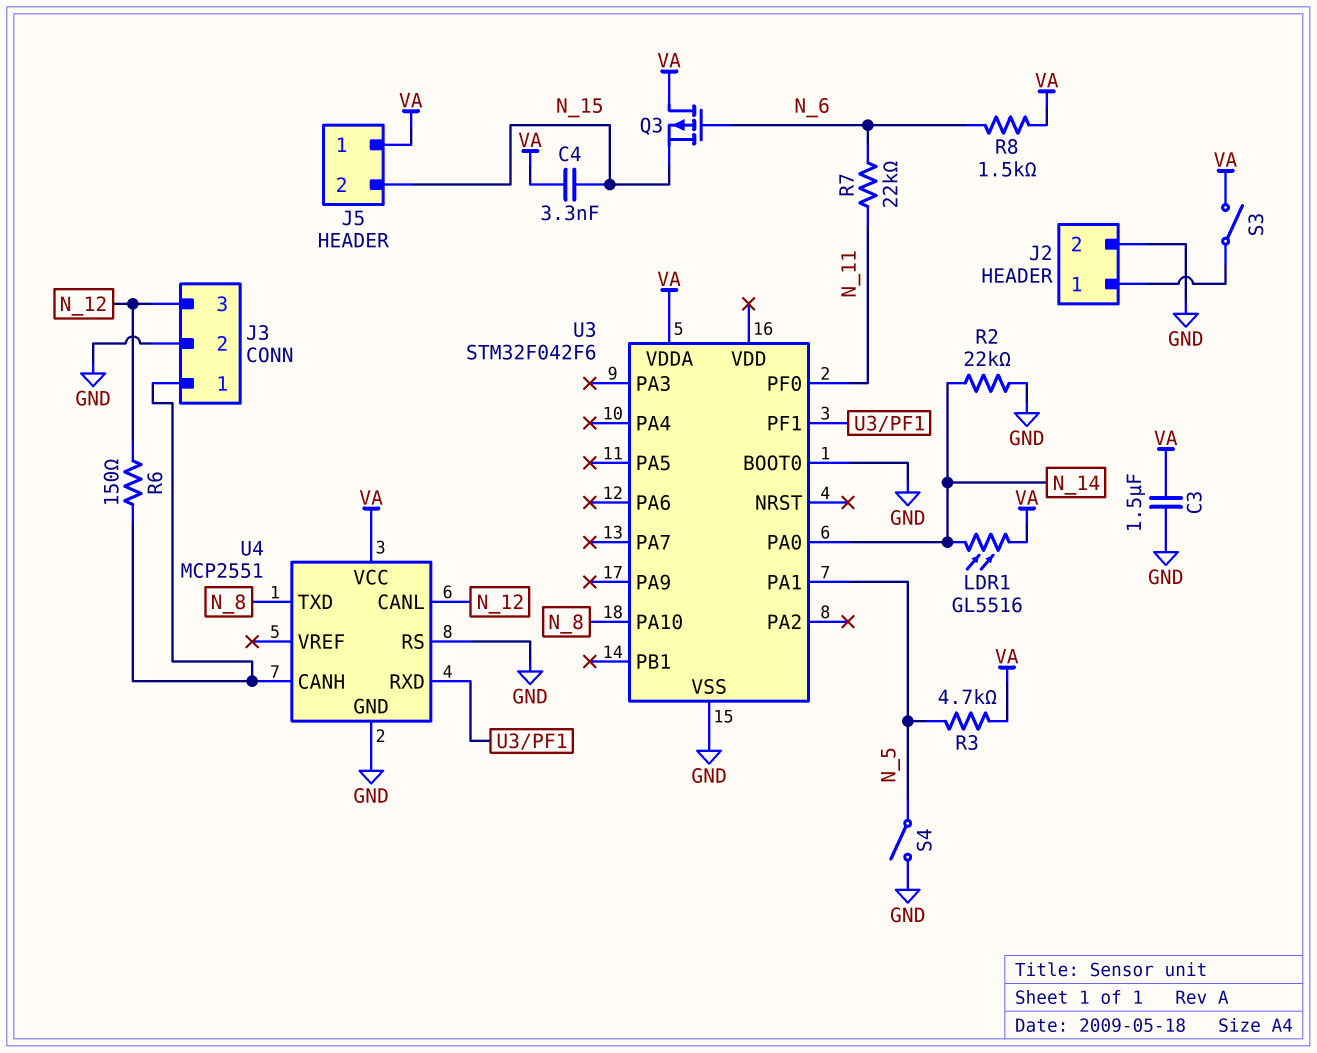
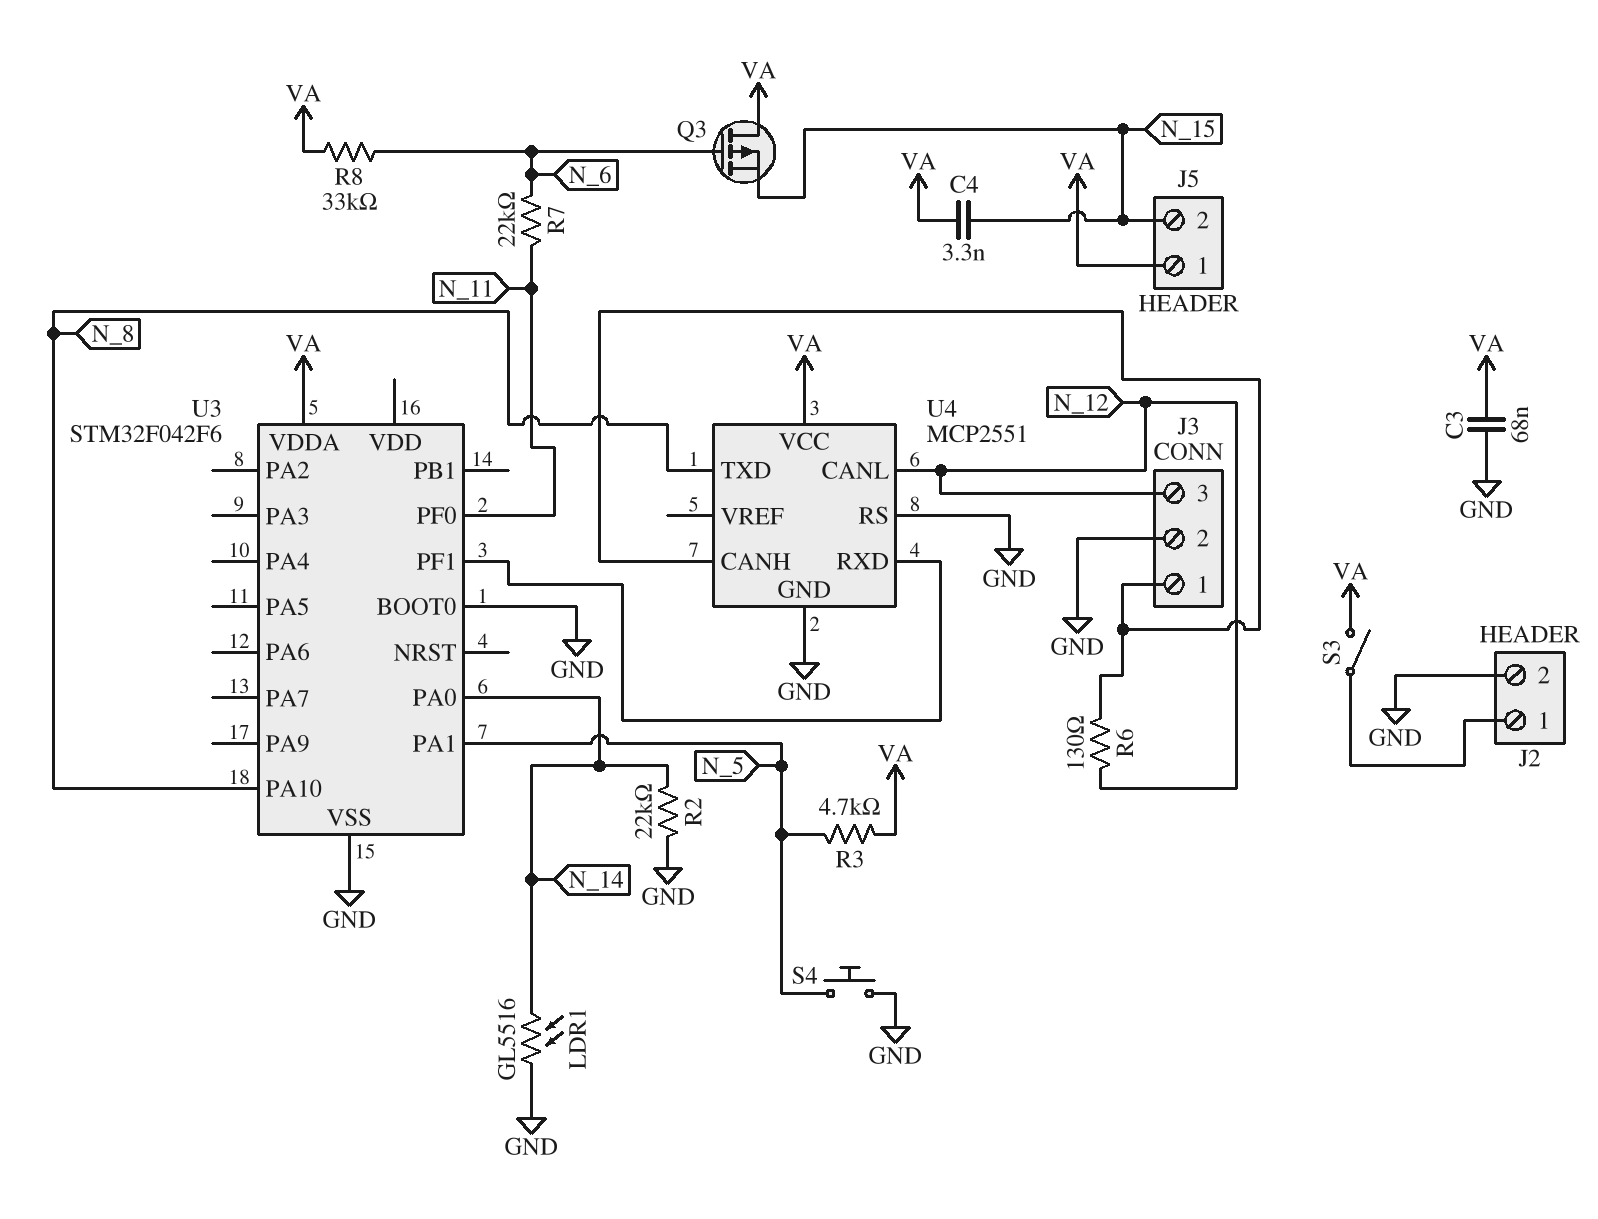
C3: 1.5uF (GND, VA) -> 68nF (GND, VA)
LDR1: GL5516 (N_14, VA) -> GL5516 (GND, N_14)
R6: 150 (J3/1, N_12) -> 130 (J3/1, N_12)
R8: 1.5k (N_6, VA) -> 33k (N_6, VA)
S4: switch (GND, N_5) -> button (GND, N_5)

